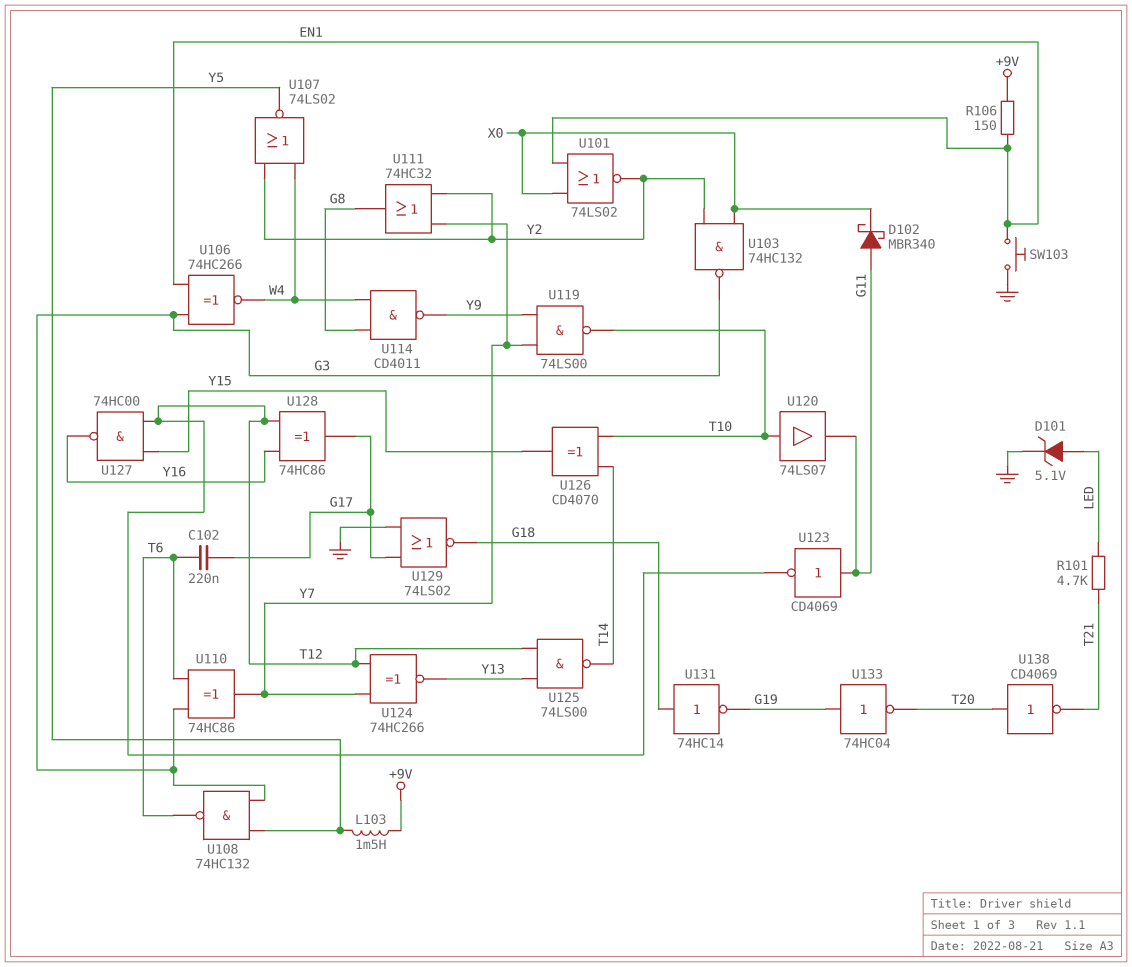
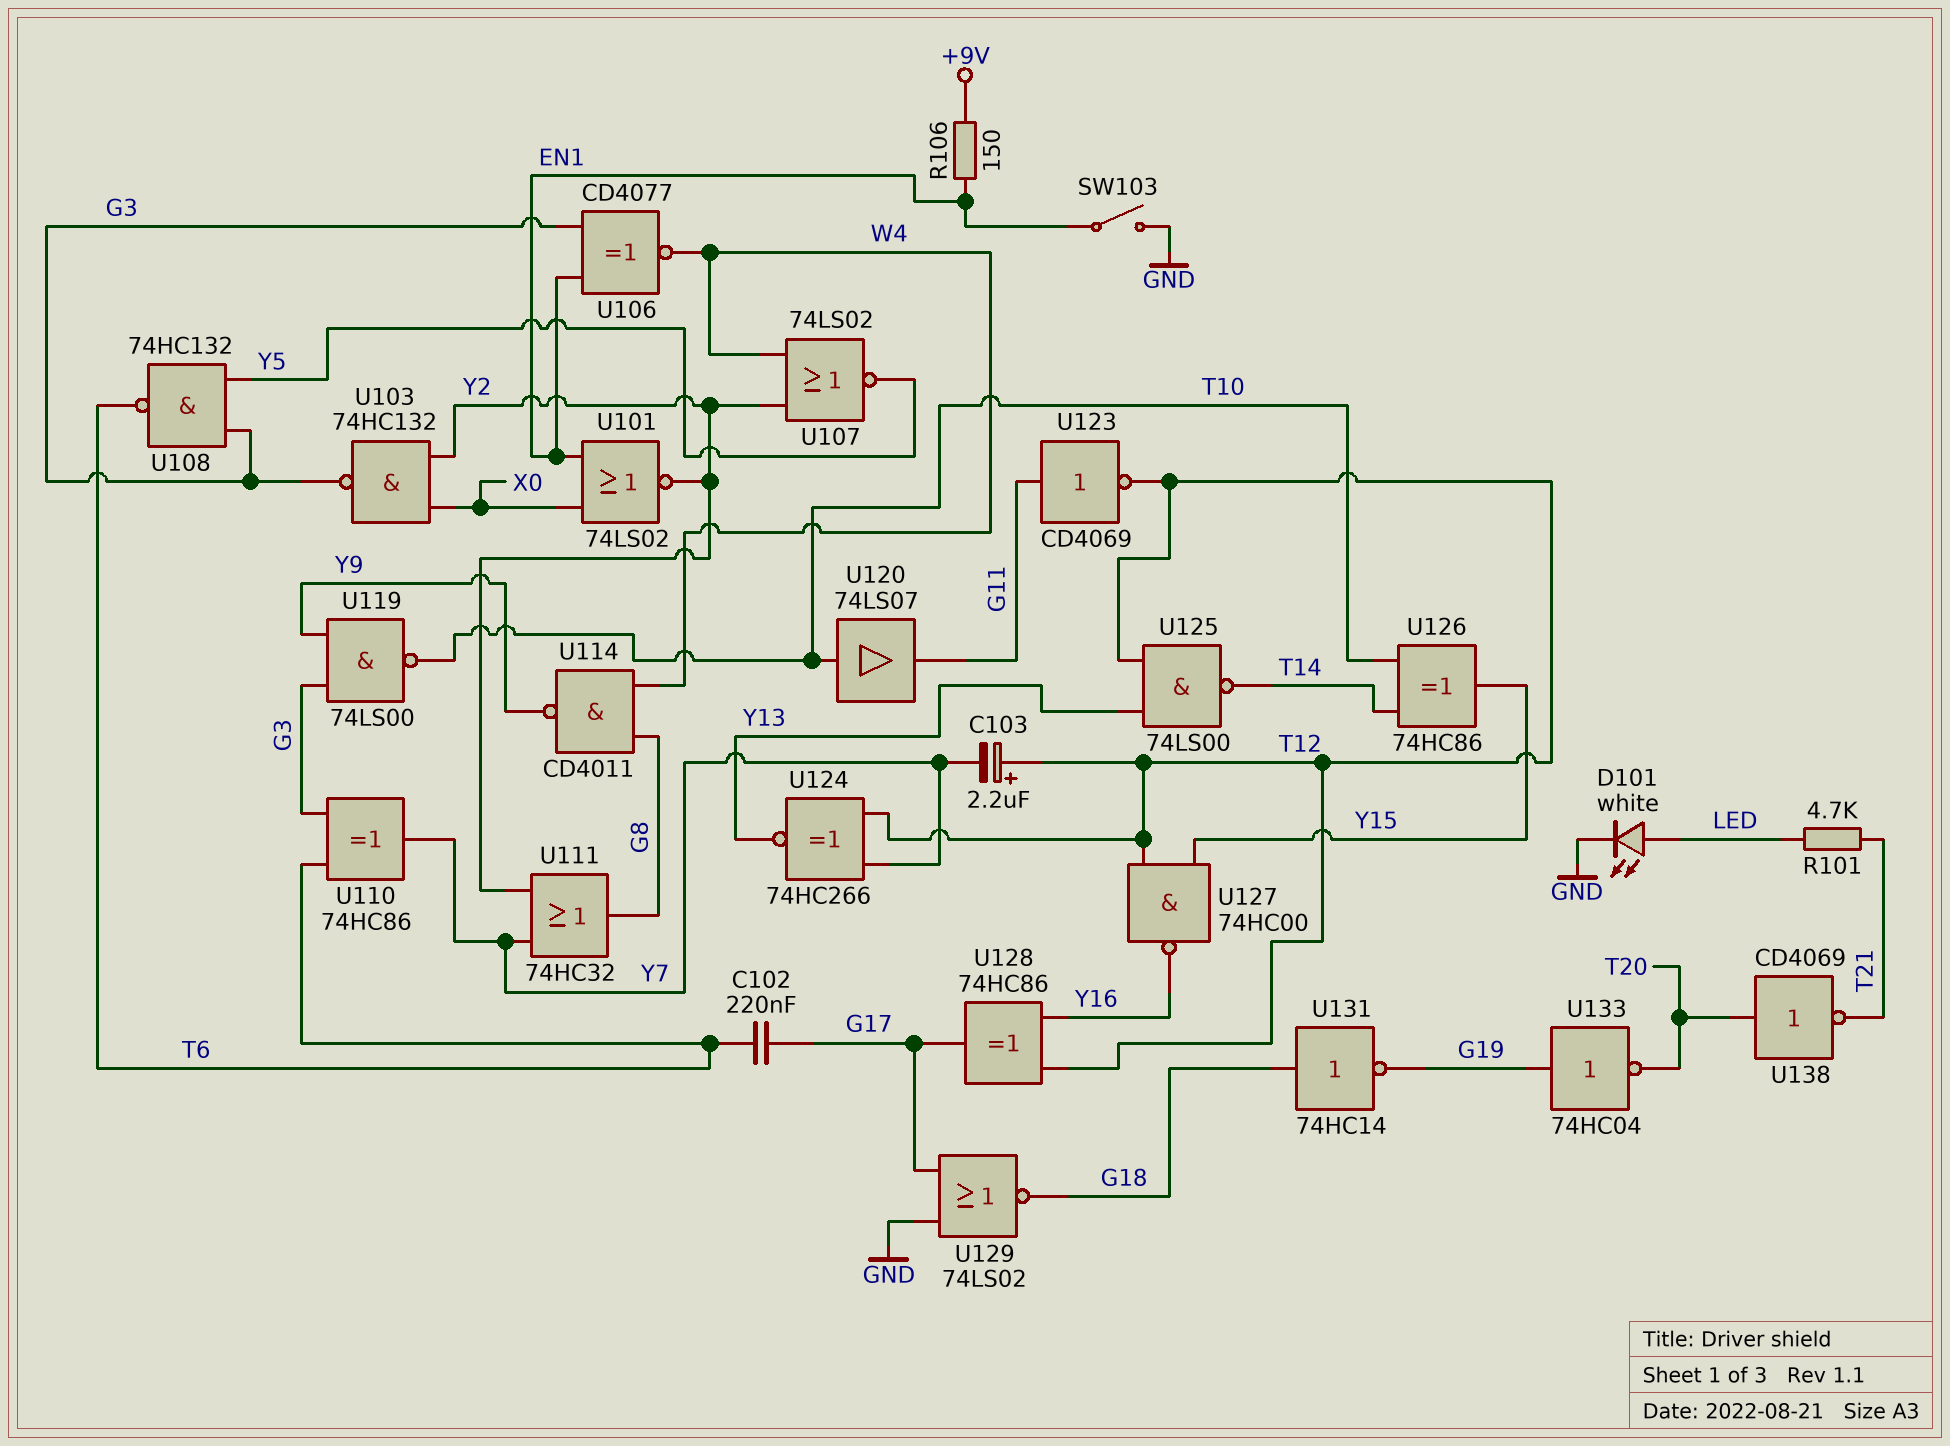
C103: none -> 2.2uF (plus T12, minus Y7)
D101: zener 5.1V (A LED, K GND) -> LED white (A LED, K GND)
D102: schottky MBR340 (A G11, K X0) -> none
L103: 1.5mH (+9V, Y5) -> none
SW103: button (EN1, GND) -> switch (EN1, GND)
U106: XNOR 74HC266 (in EN1, in G3, out W4) -> XNOR CD4077 (in EN1, in G3, out W4)
U119: NAND 74LS00 (in Y7, in Y9, out T10) -> NAND 74LS00 (in G3, in Y9, out T10)
U126: XOR CD4070 (in T10, in T14, out Y15) -> XOR 74HC86 (in T10, in T14, out Y15)

